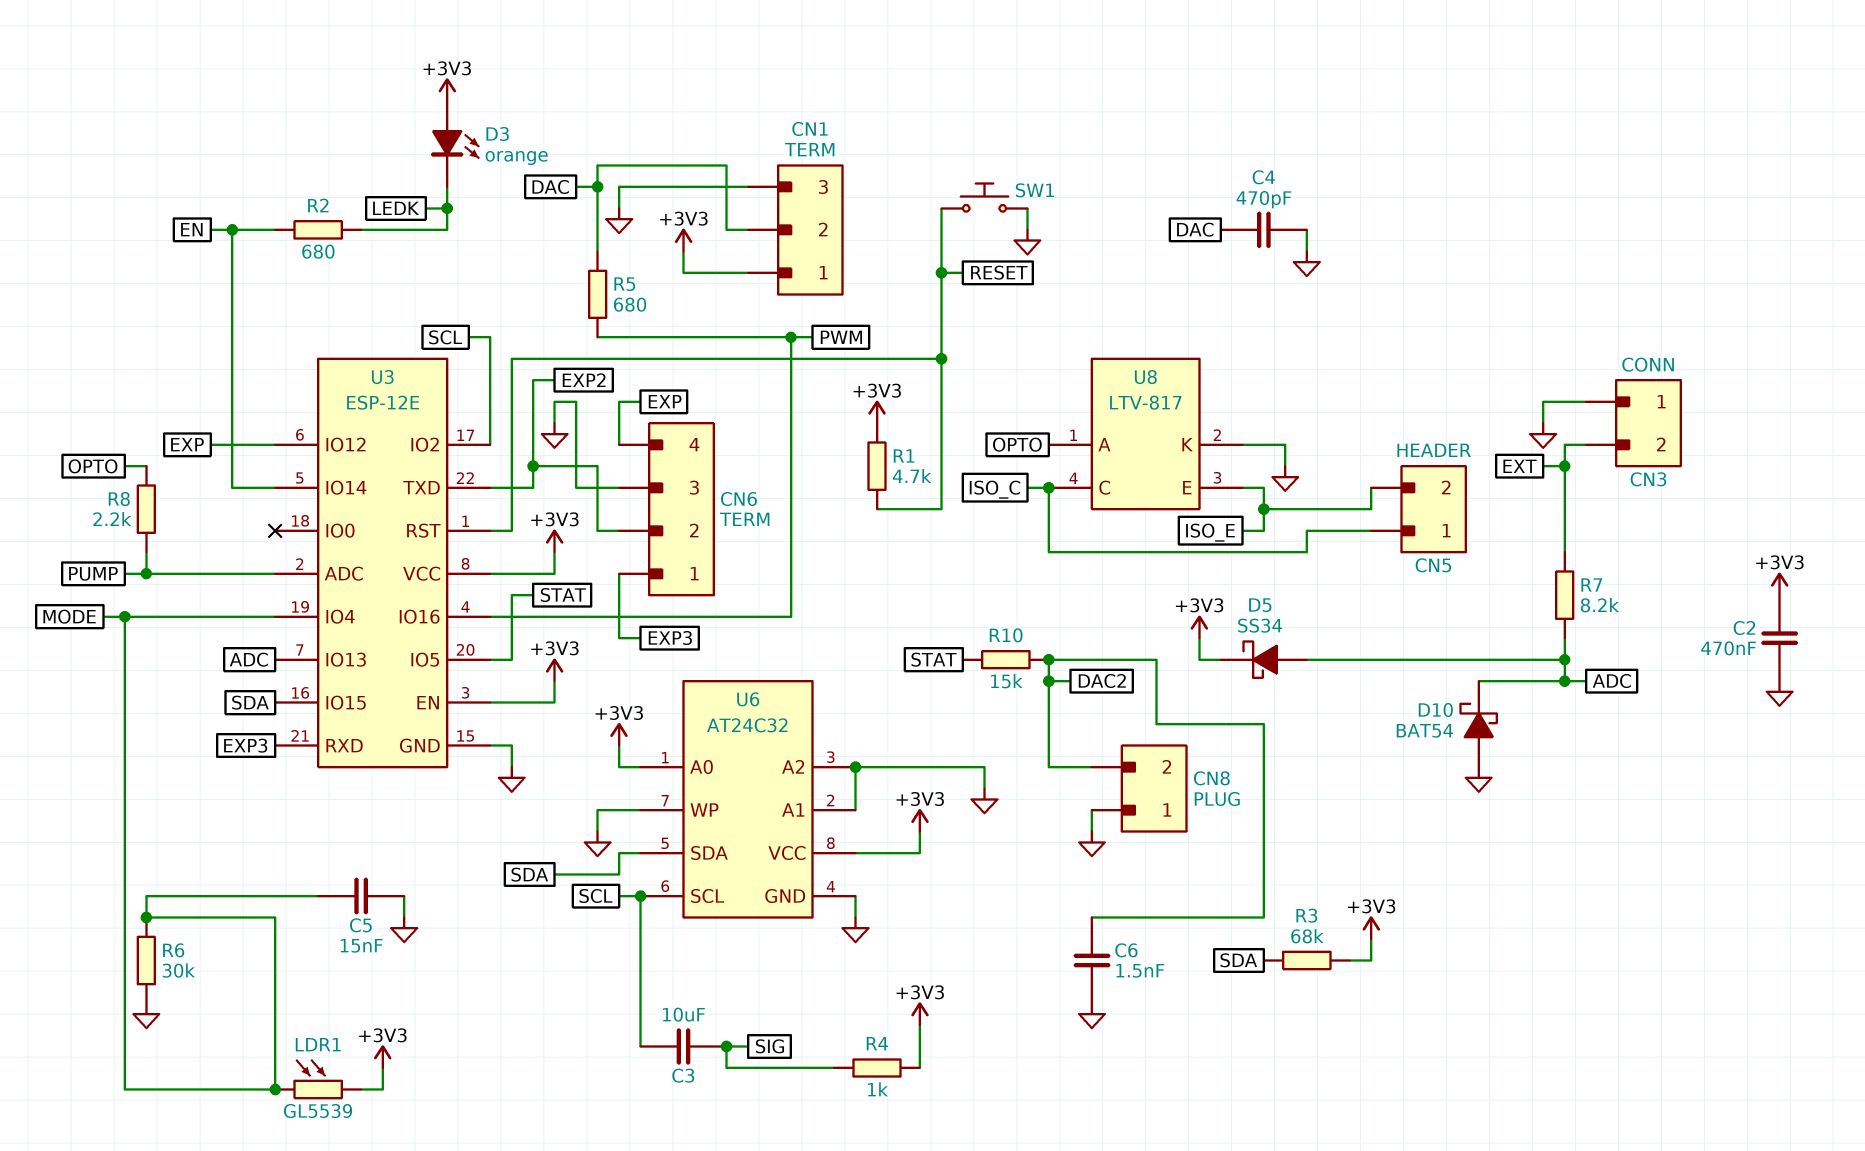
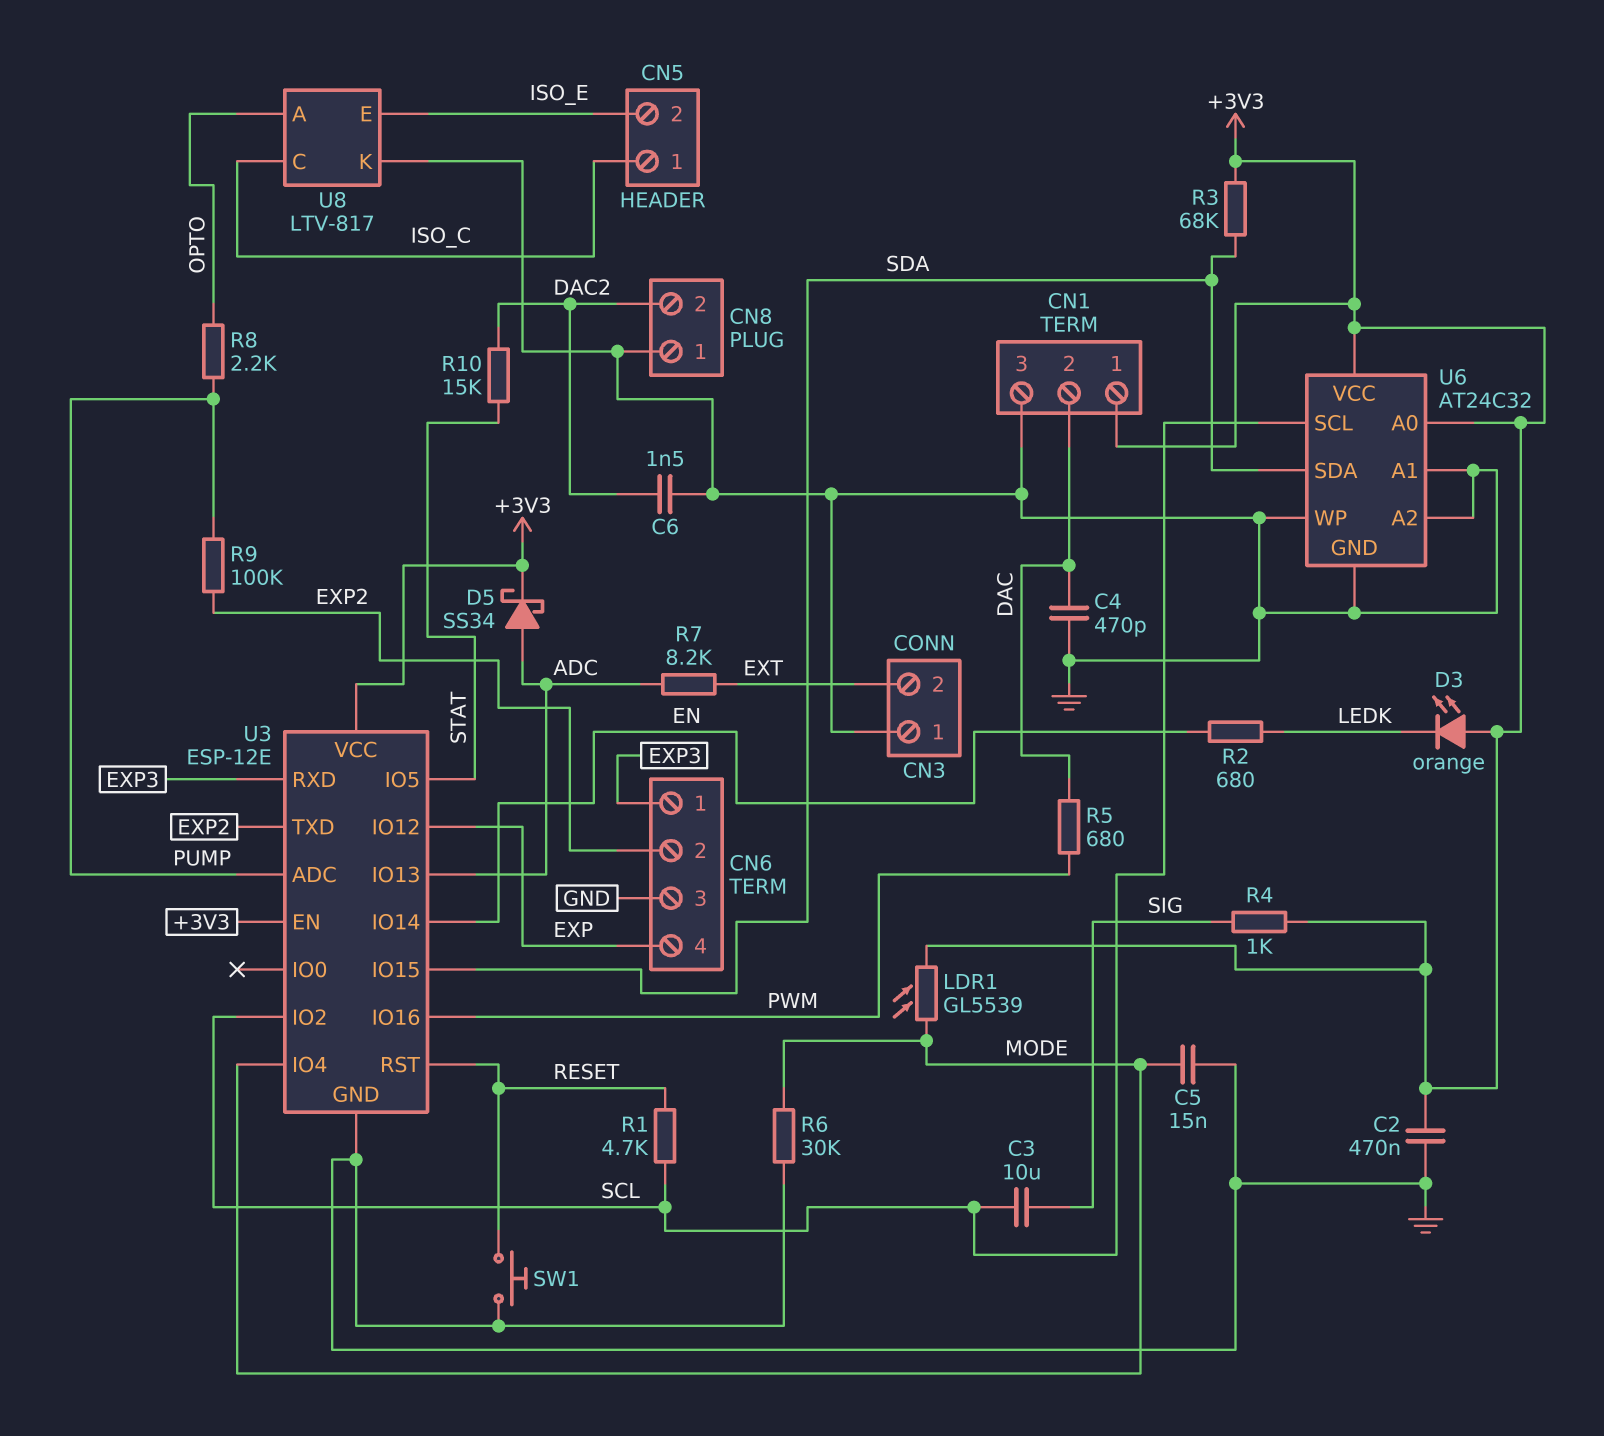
D10: schottky BAT54 (A GND, K ADC) -> none
R1: 4.7k (+3V3, RESET) -> 4.7k (RESET, SCL)
R9: none -> 100k (EXP2, PUMP)

